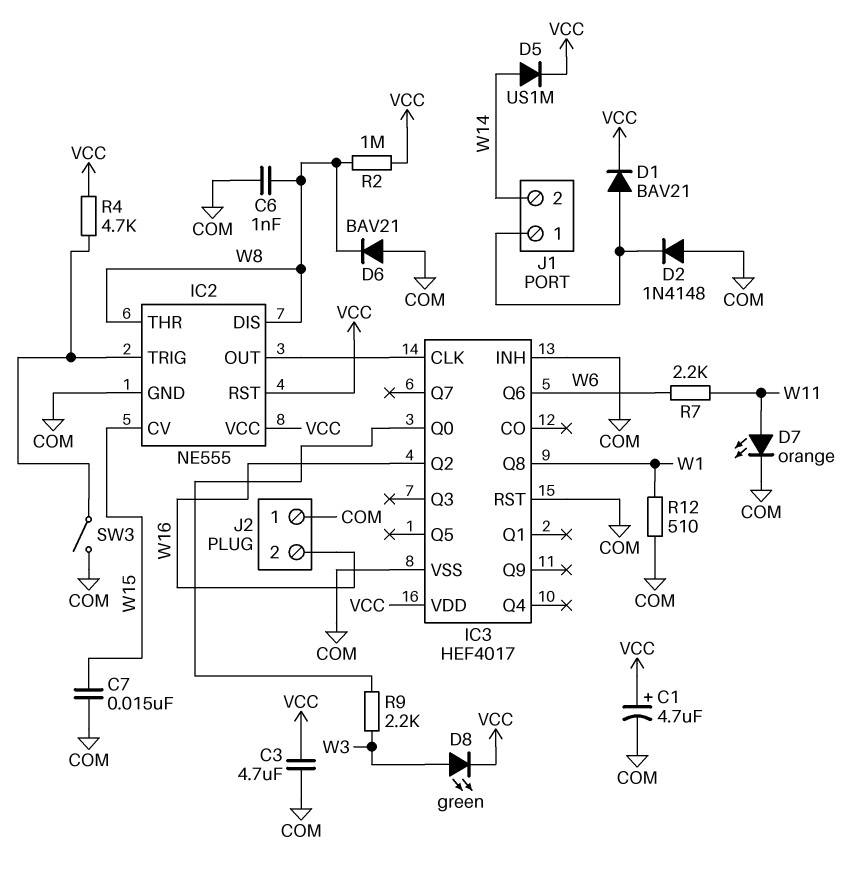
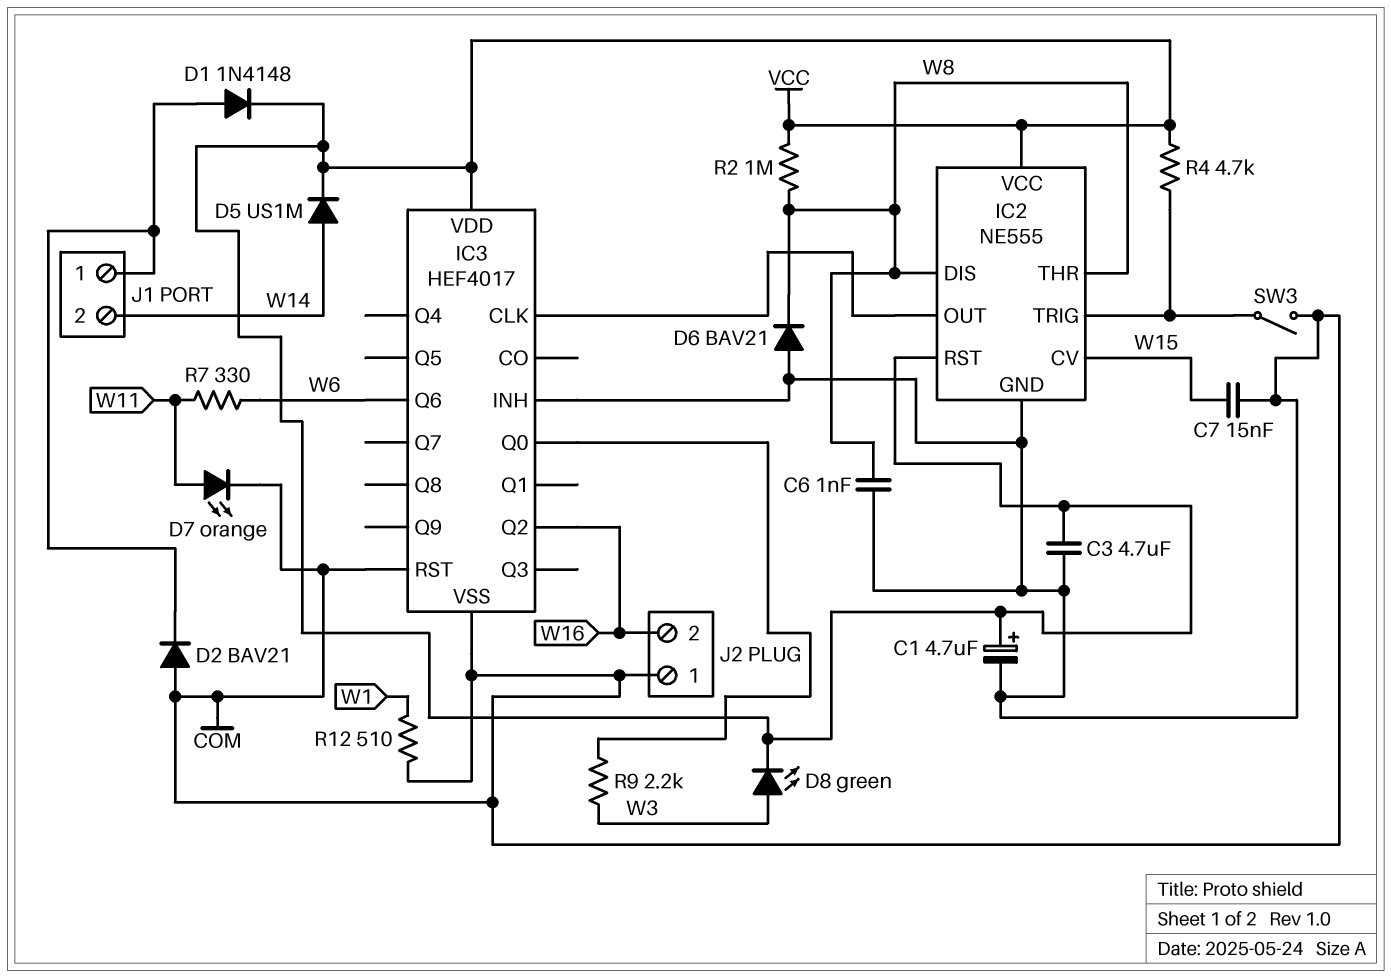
D1: diode BAV21 (A J1/1, K VCC) -> diode 1N4148 (A J1/1, K VCC)
D2: diode 1N4148 (A COM, K J1/1) -> diode BAV21 (A COM, K J1/1)
IC3 pin Q8: W1 -> none
R7: 2.2k (W6, W11) -> 330 (W6, W11)

